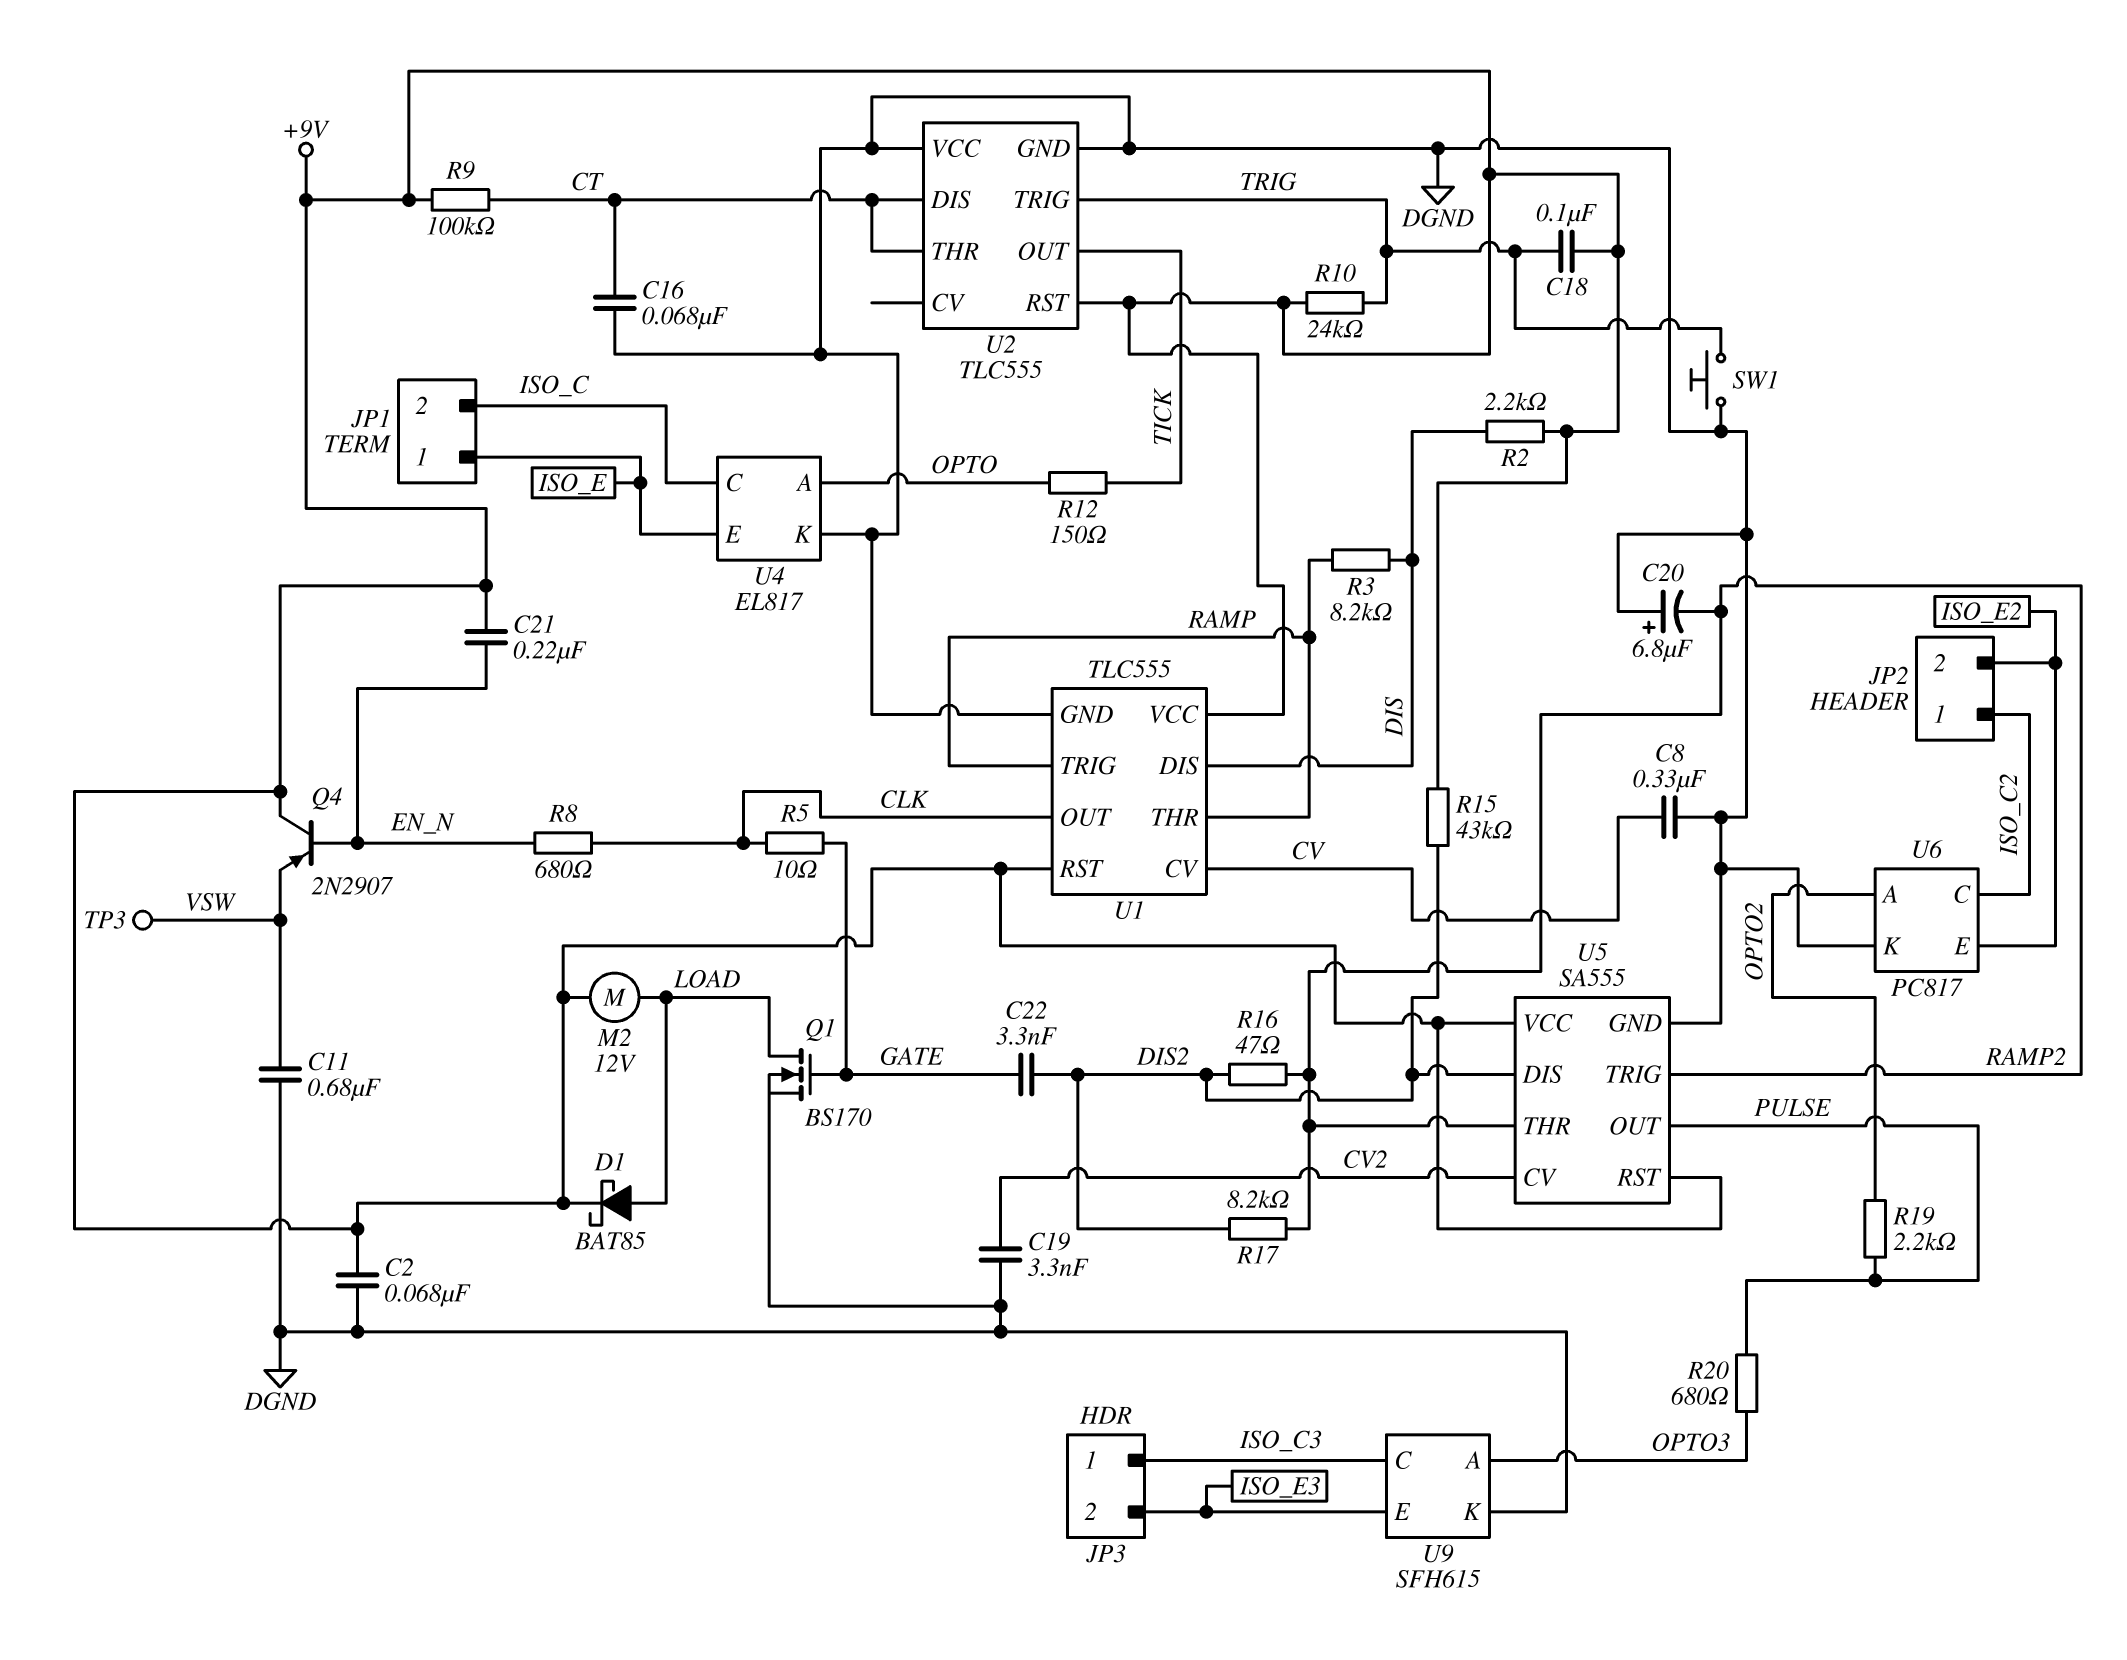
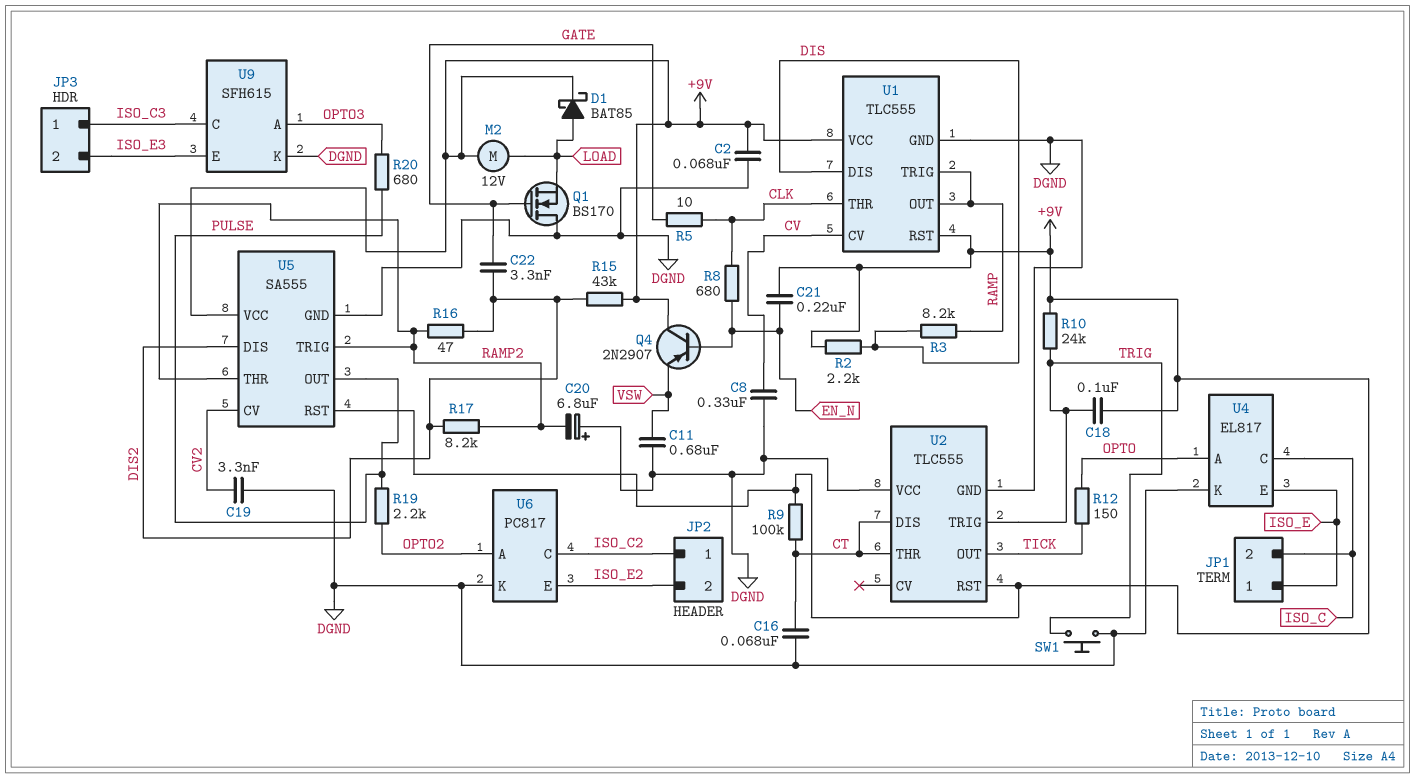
Q1: NMOS BS170 (G GATE, D LOAD, S DGND) -> NMOS BS170 (G GATE, D DGND, S LOAD)
TP3: test point (VSW) -> none
U1 pin OUT: CLK -> RAMP
U1 pin THR: RAMP -> CLK

